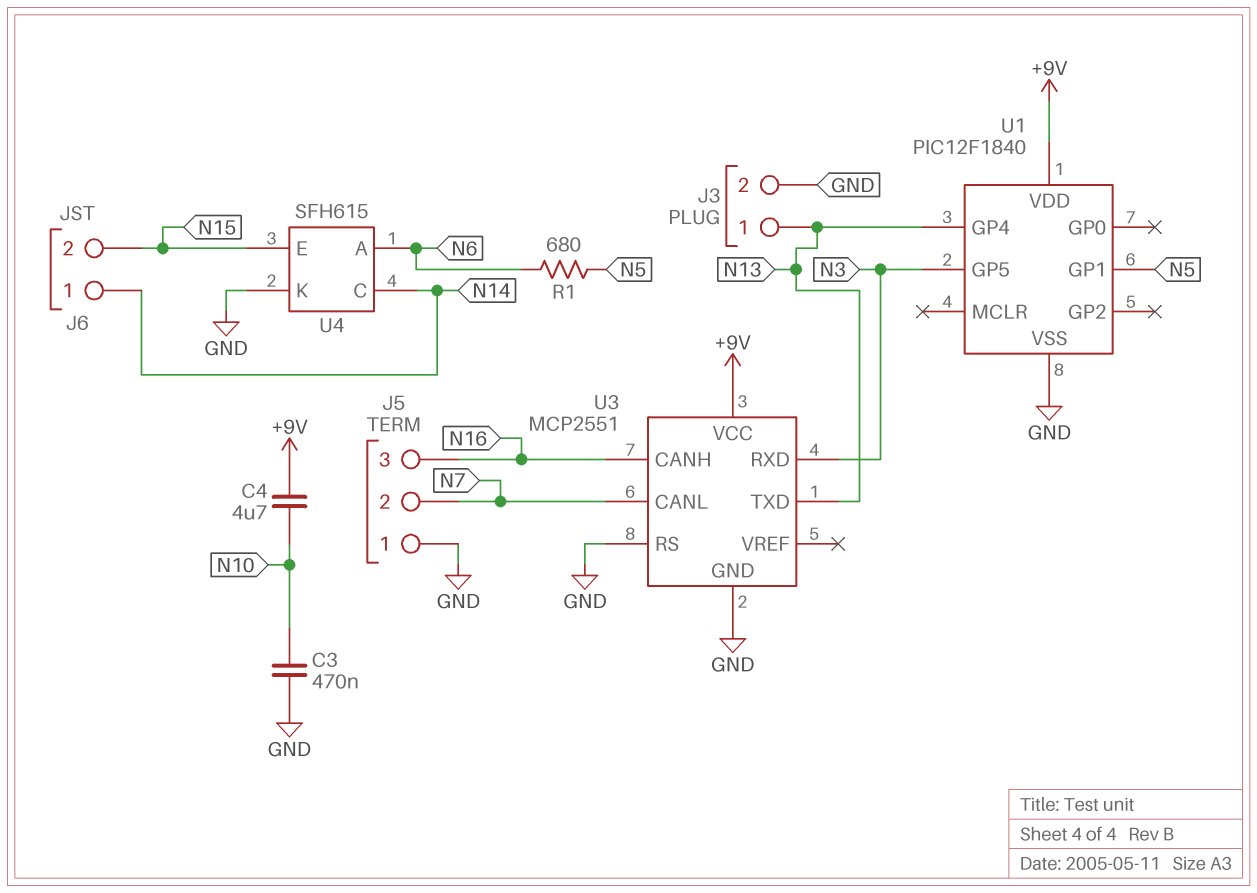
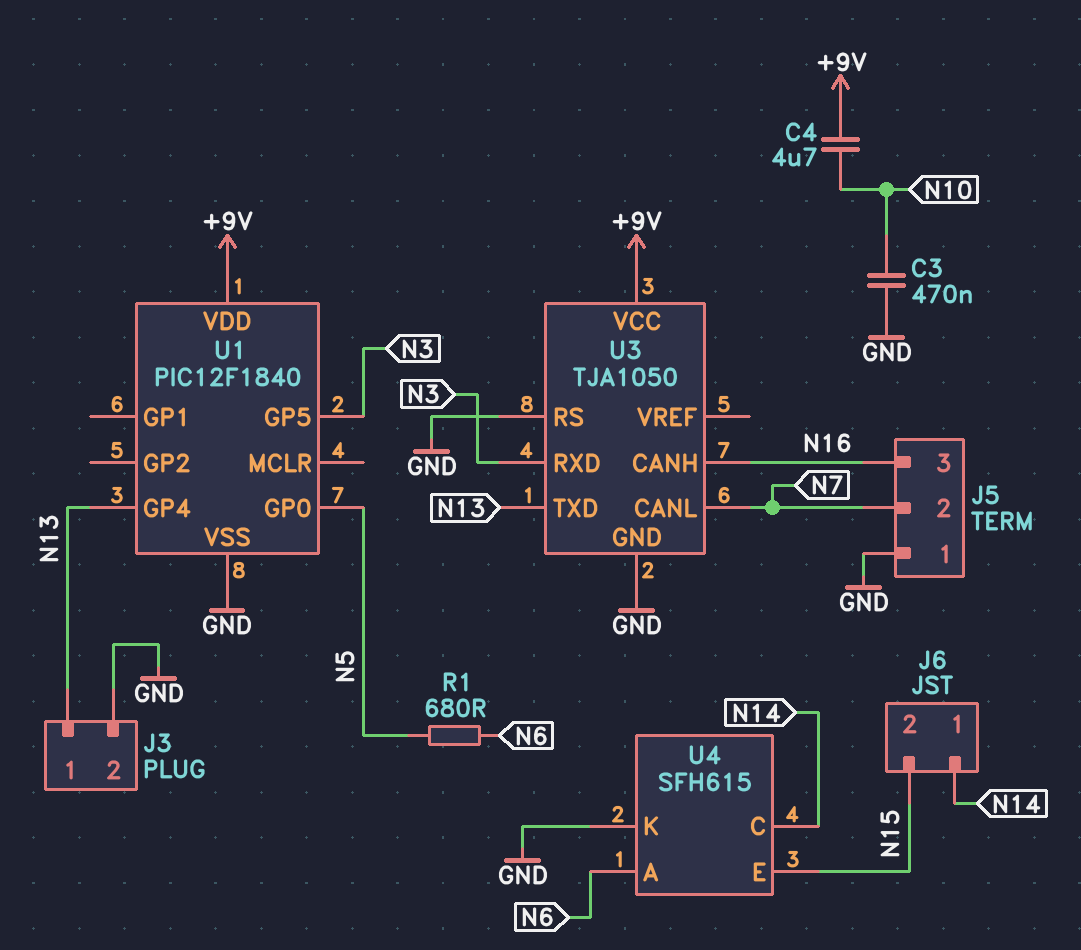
U1 pin GP0: none -> N5
U1 pin GP1: N5 -> none
U3: MCP2551 -> TJA1050

